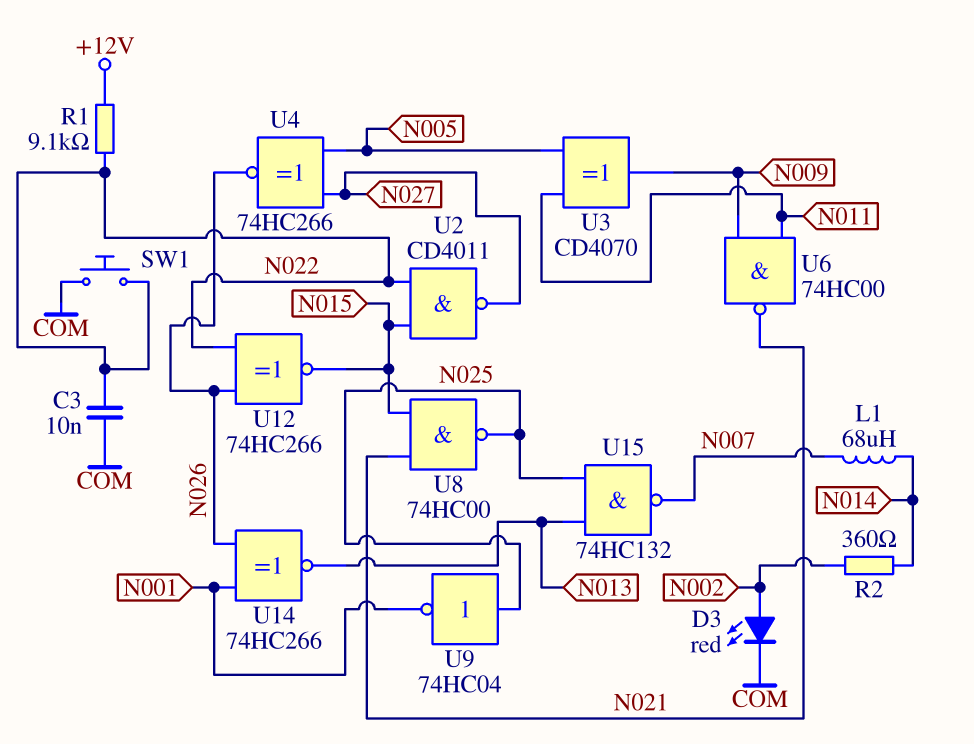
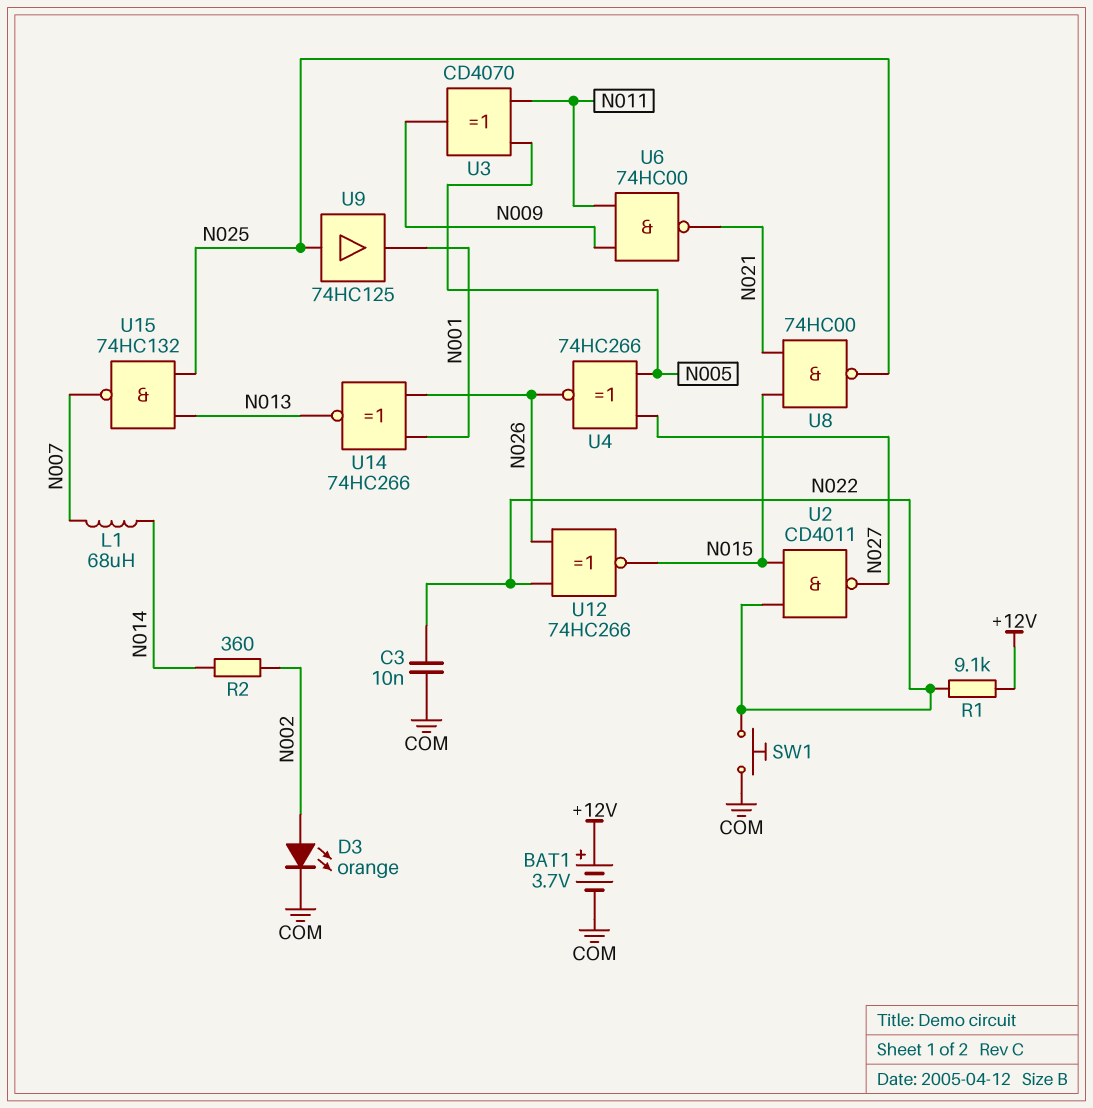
BAT1: none -> 3.7V (plus +12V, minus COM)
D3: LED red (A N002, K COM) -> LED orange (A N002, K COM)
U9: NOT 74HC04 (in N025, out N001) -> buffer 74HC125 (in N025, out N001)

